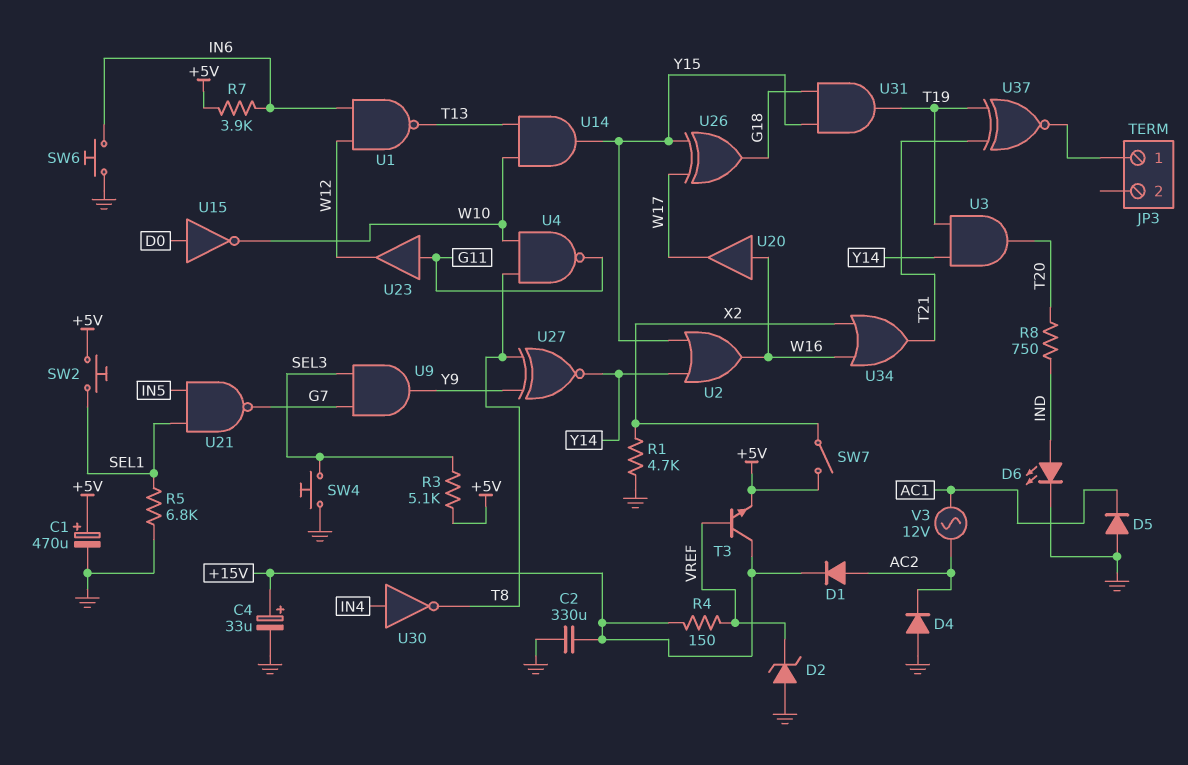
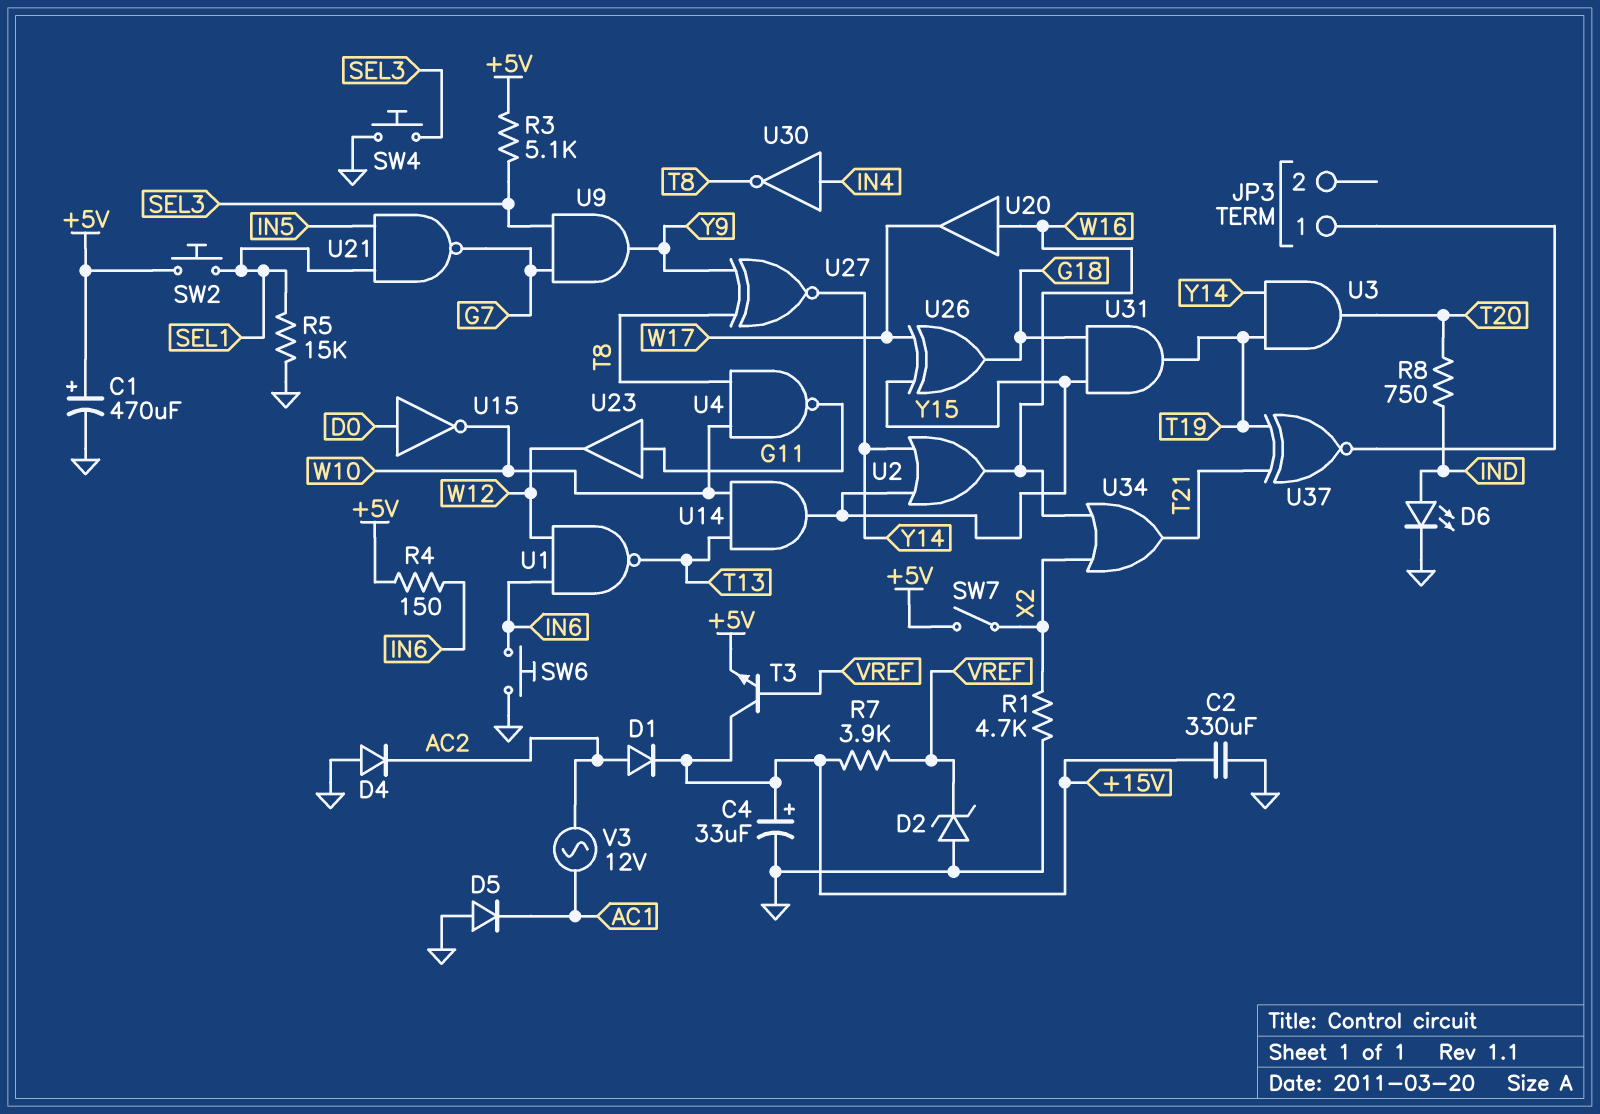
R4: 150 (+15V, VREF) -> 150 (+5V, IN6)
R5: 6.8k (GND, SEL1) -> 15k (GND, SEL1)
R7: 3.9k (+5V, IN6) -> 3.9k (+15V, VREF)

